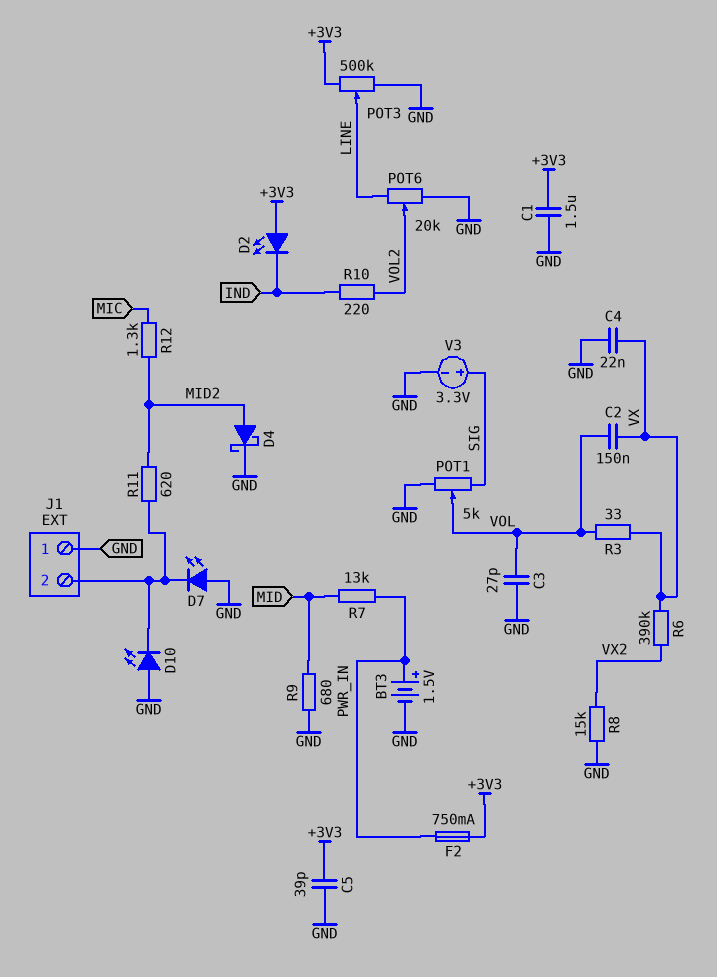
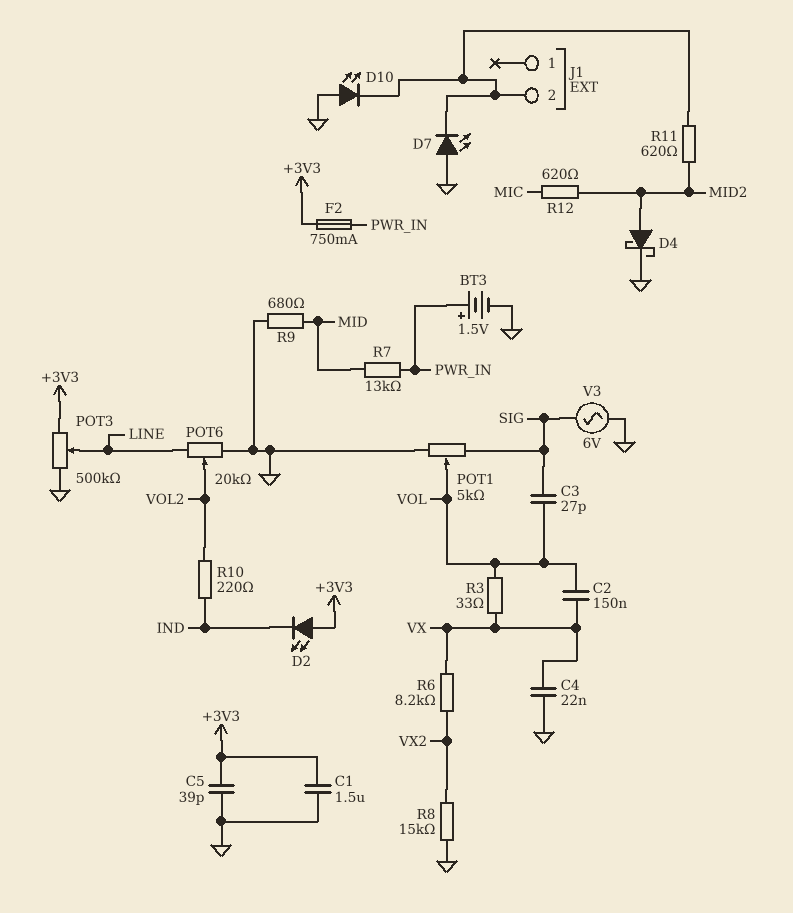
C3: 27pF (GND, VOL) -> 27pF (SIG, VOL)
J1 pin 1: GND -> none
R6: 390k (VX, VX2) -> 8.2k (VX, VX2)
R12: 1.3k (MIC, MID2) -> 620 (MIC, MID2)
V3: 3.3V (plus SIG, minus GND) -> AC 6V (GND, SIG)

